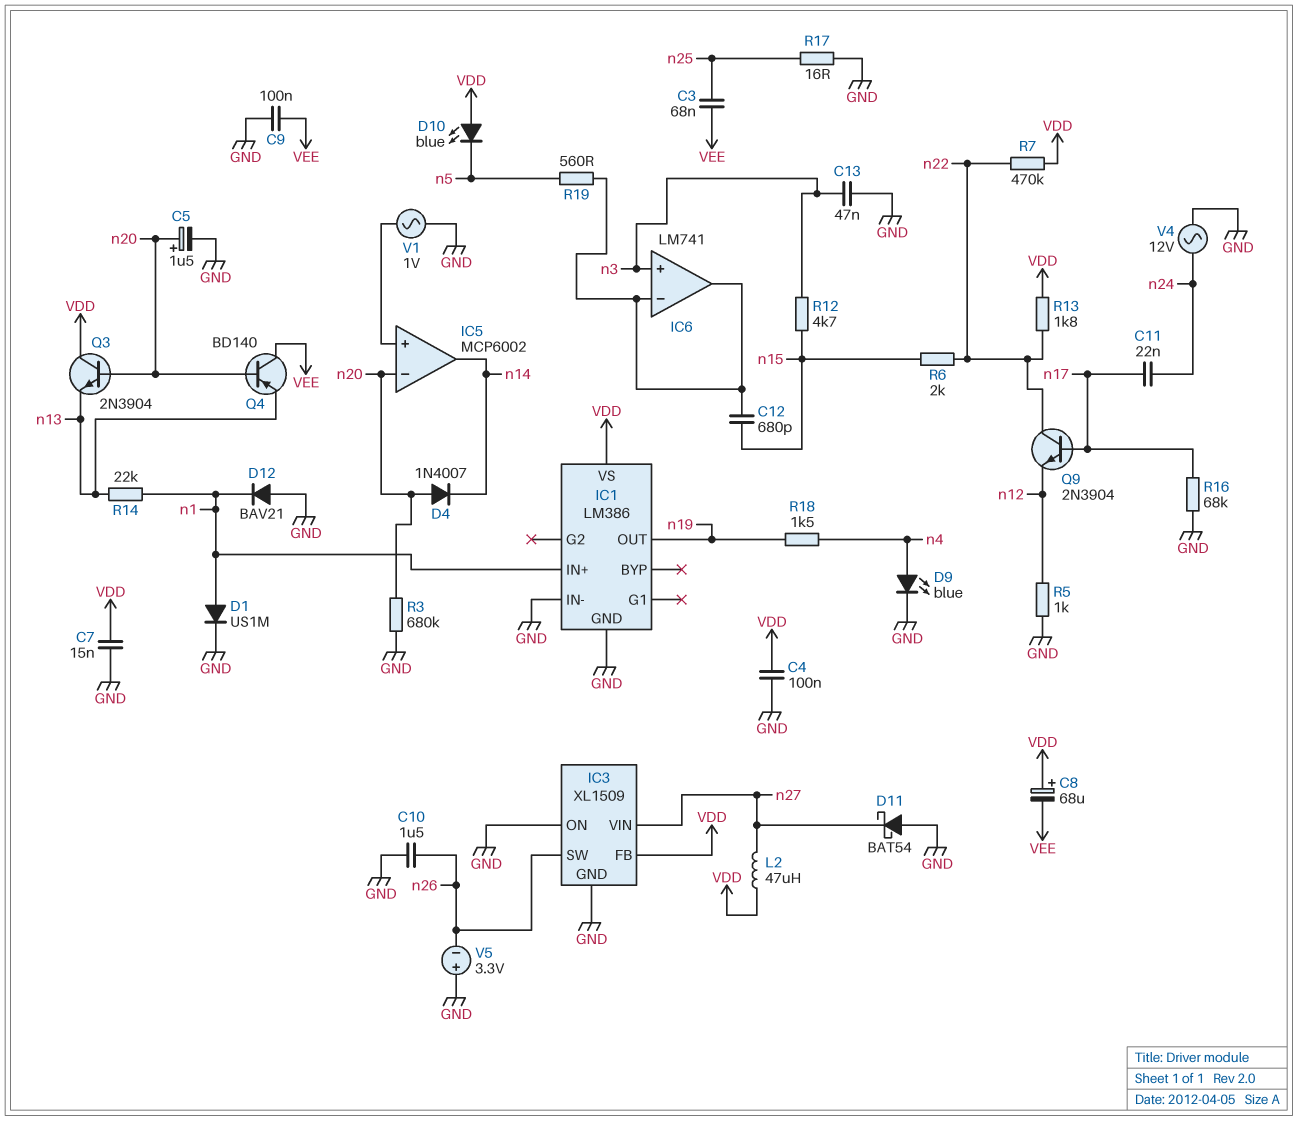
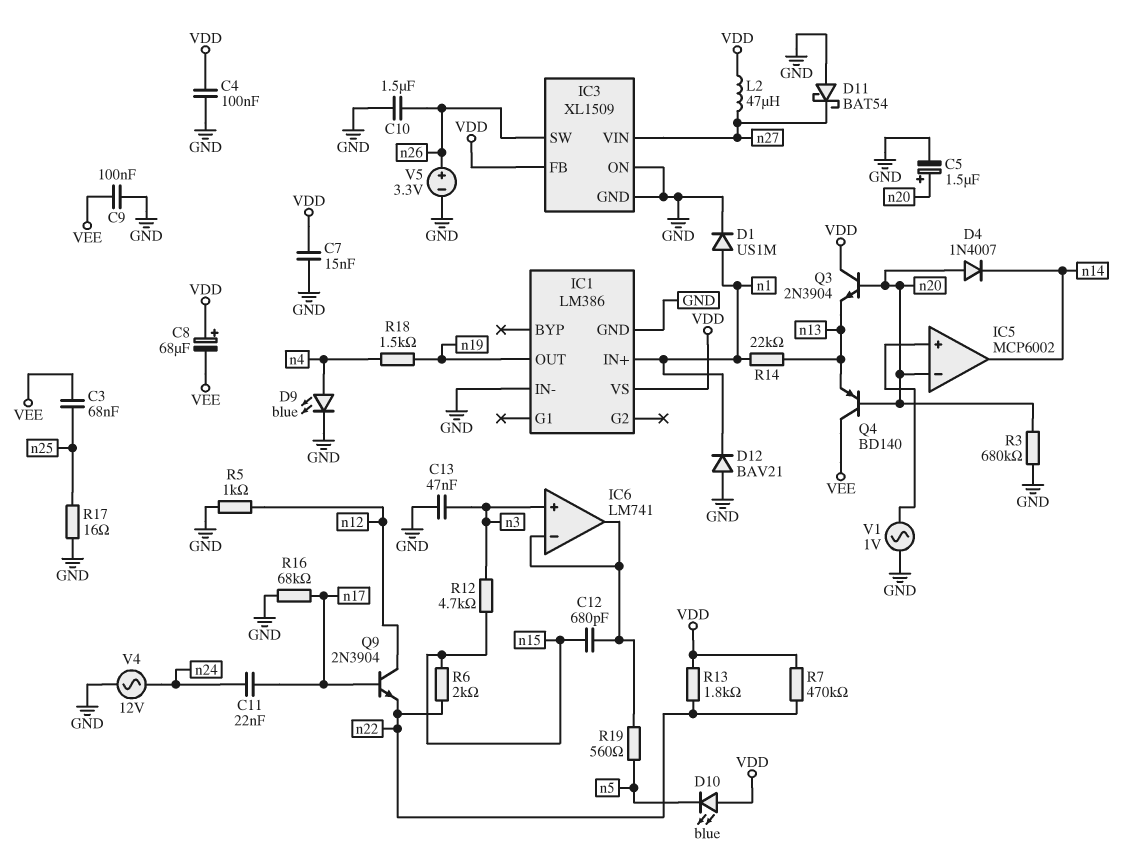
Q9: NPN 2N3904 (B n17, C n22, E n12) -> NPN 2N3904 (B n17, C n12, E n22)
V5: 3.3V (plus GND, minus n26) -> 3.3V (plus n26, minus GND)

